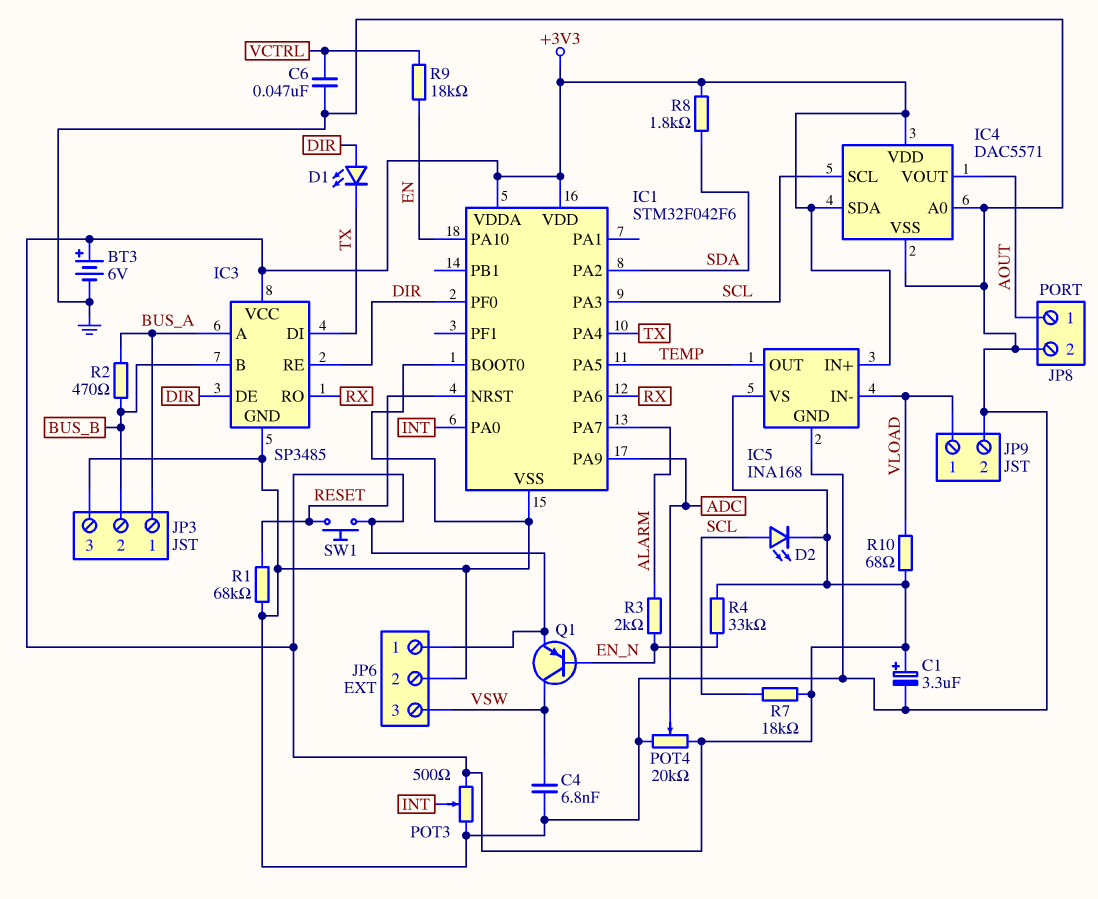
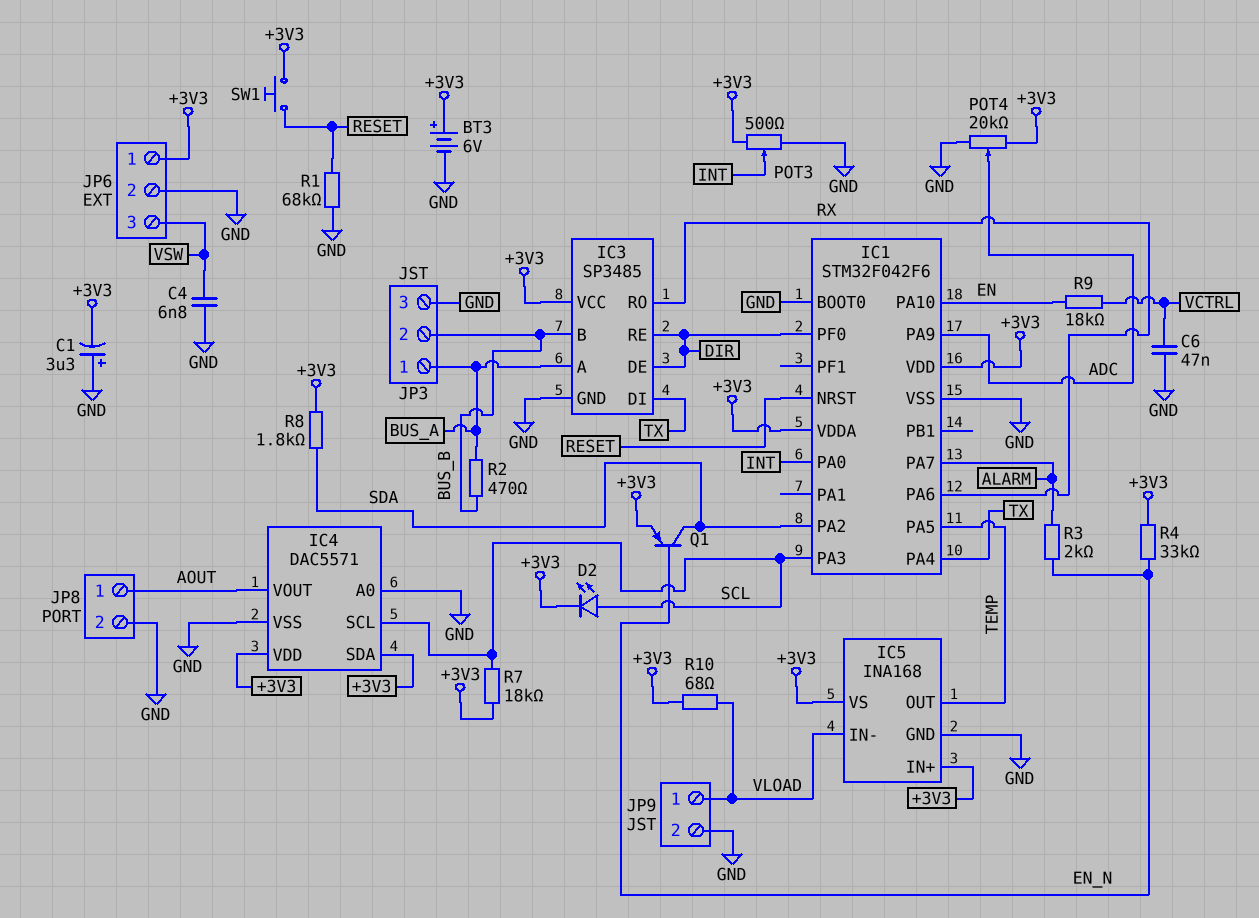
C1: 3.3uF (plus +3V3, minus GND) -> 3.3uF (plus GND, minus +3V3)
D1: LED (A DIR, K TX) -> none
Q1: PNP (B EN_N, C VSW, E +3V3) -> PNP (B EN_N, C SDA, E +3V3)

